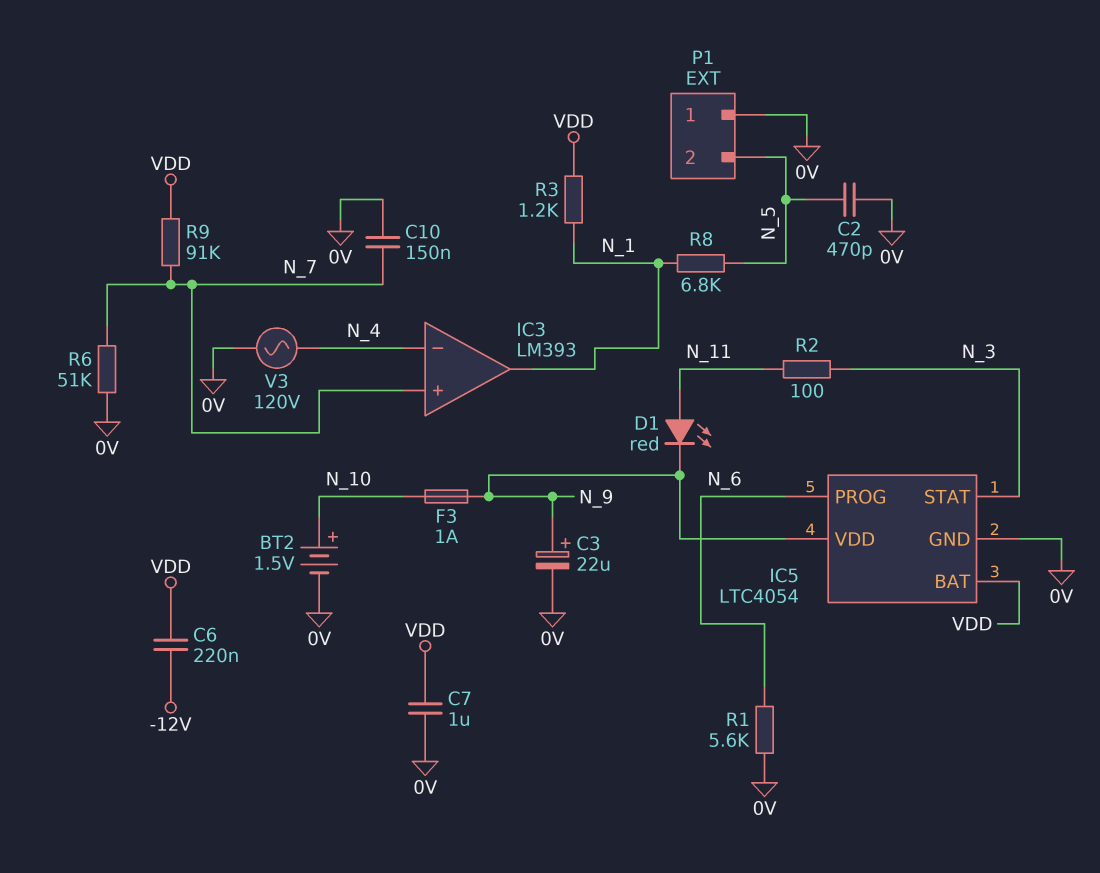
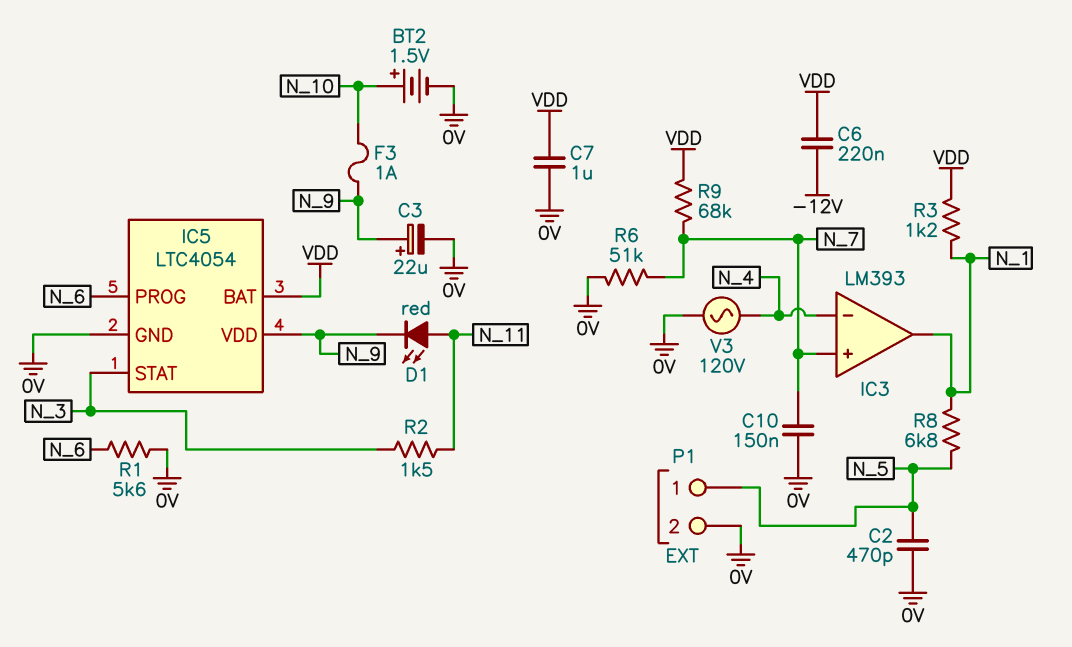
P1 pin 1: 0V -> N_5
P1 pin 2: N_5 -> 0V
R2: 100 (N_3, N_11) -> 1.5k (N_3, N_11)
R9: 91k (N_7, VDD) -> 68k (N_7, VDD)

